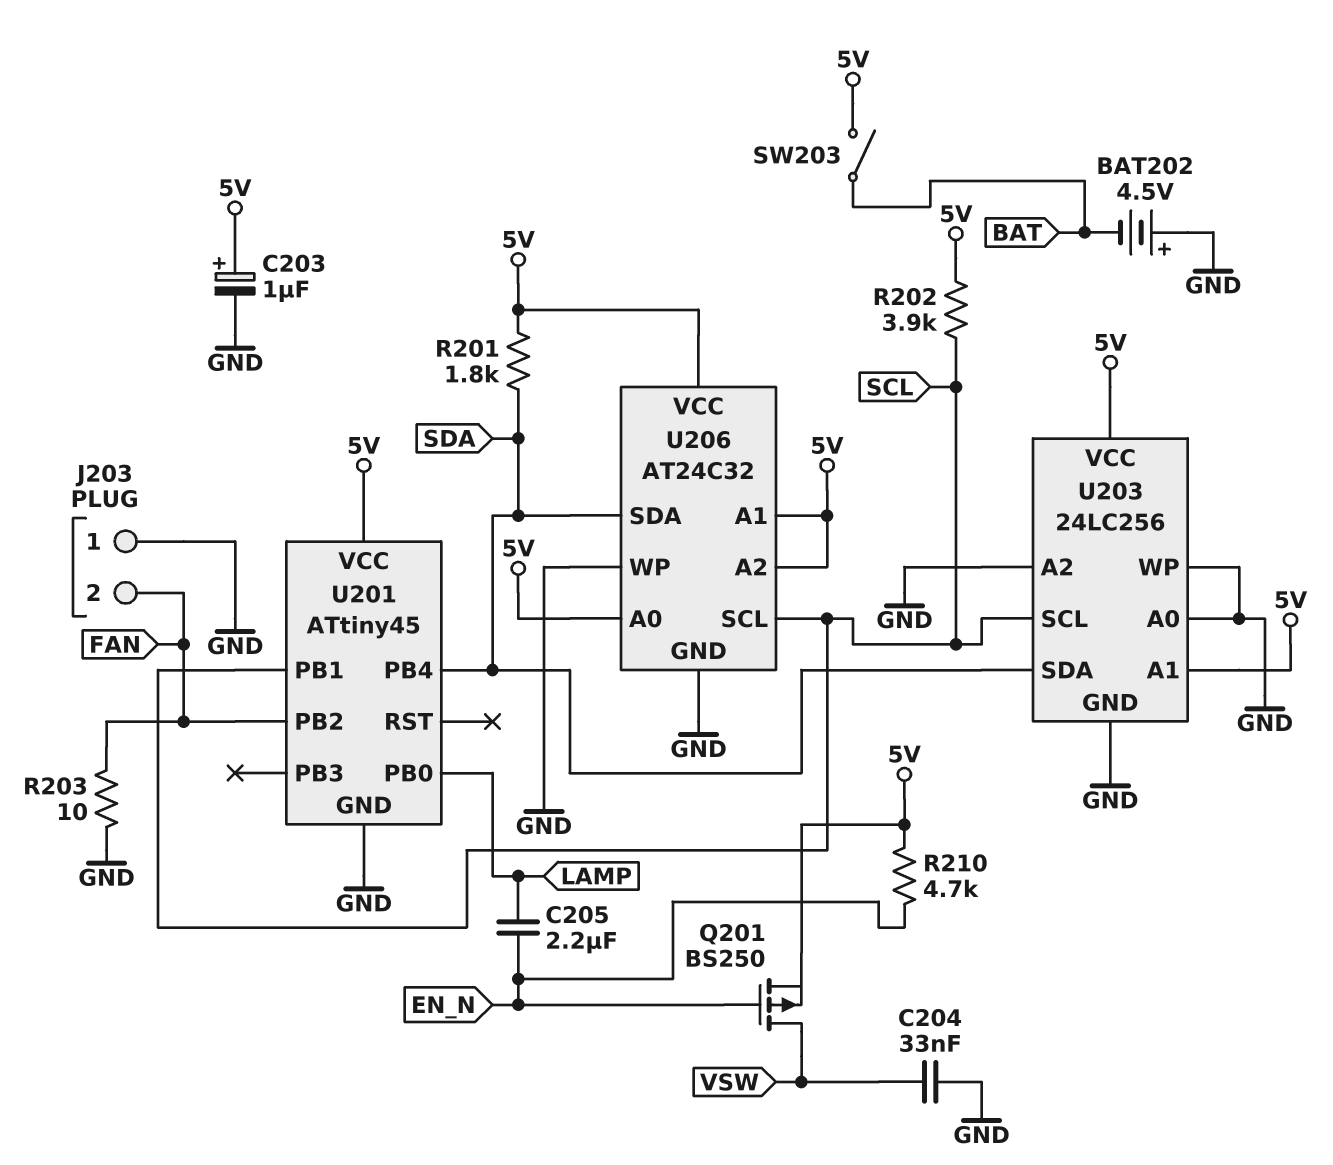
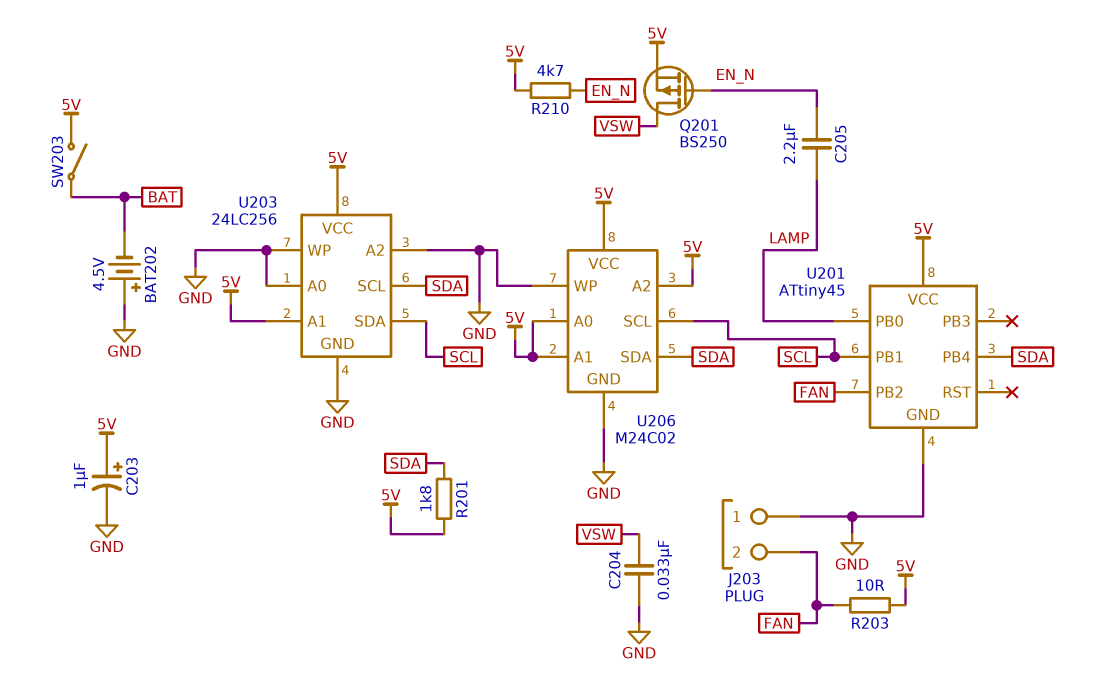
R202: 3.9k (5V, SCL) -> none
R203: 10 (FAN, GND) -> 10 (5V, FAN)
U203 pin SCL: SCL -> SDA
U203 pin SDA: SDA -> SCL
U206: AT24C32 -> M24C02

